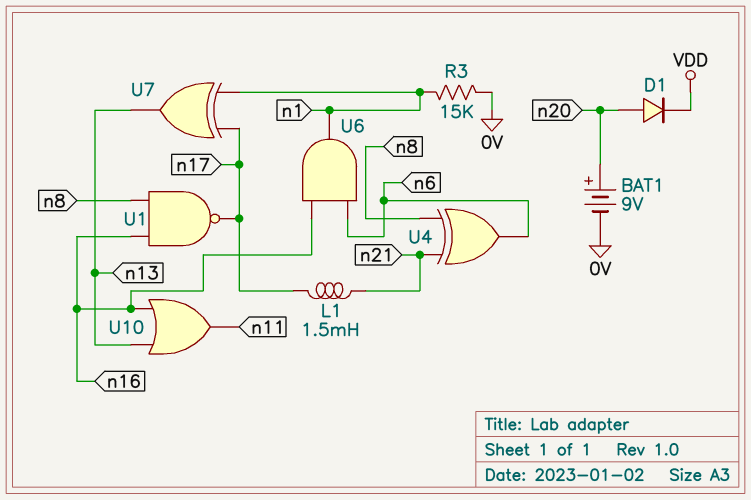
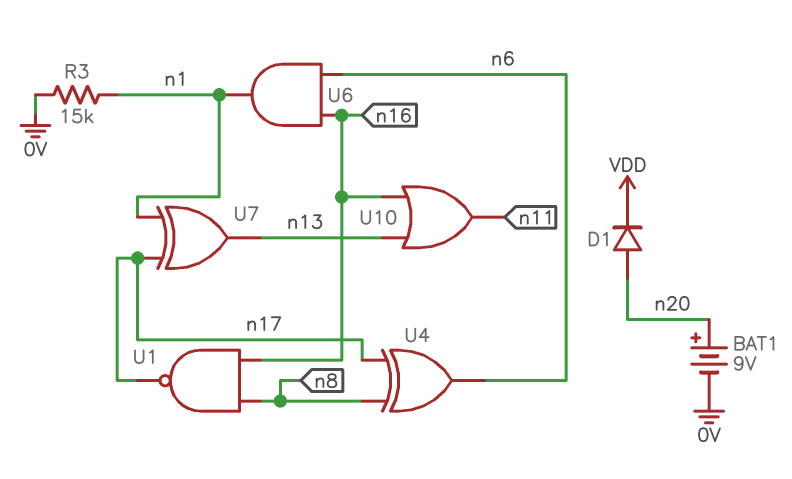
L1: 1.5mH (n17, n21) -> none
U4: XOR (in n8, in n21, out n6) -> XOR (in n8, in n17, out n6)

